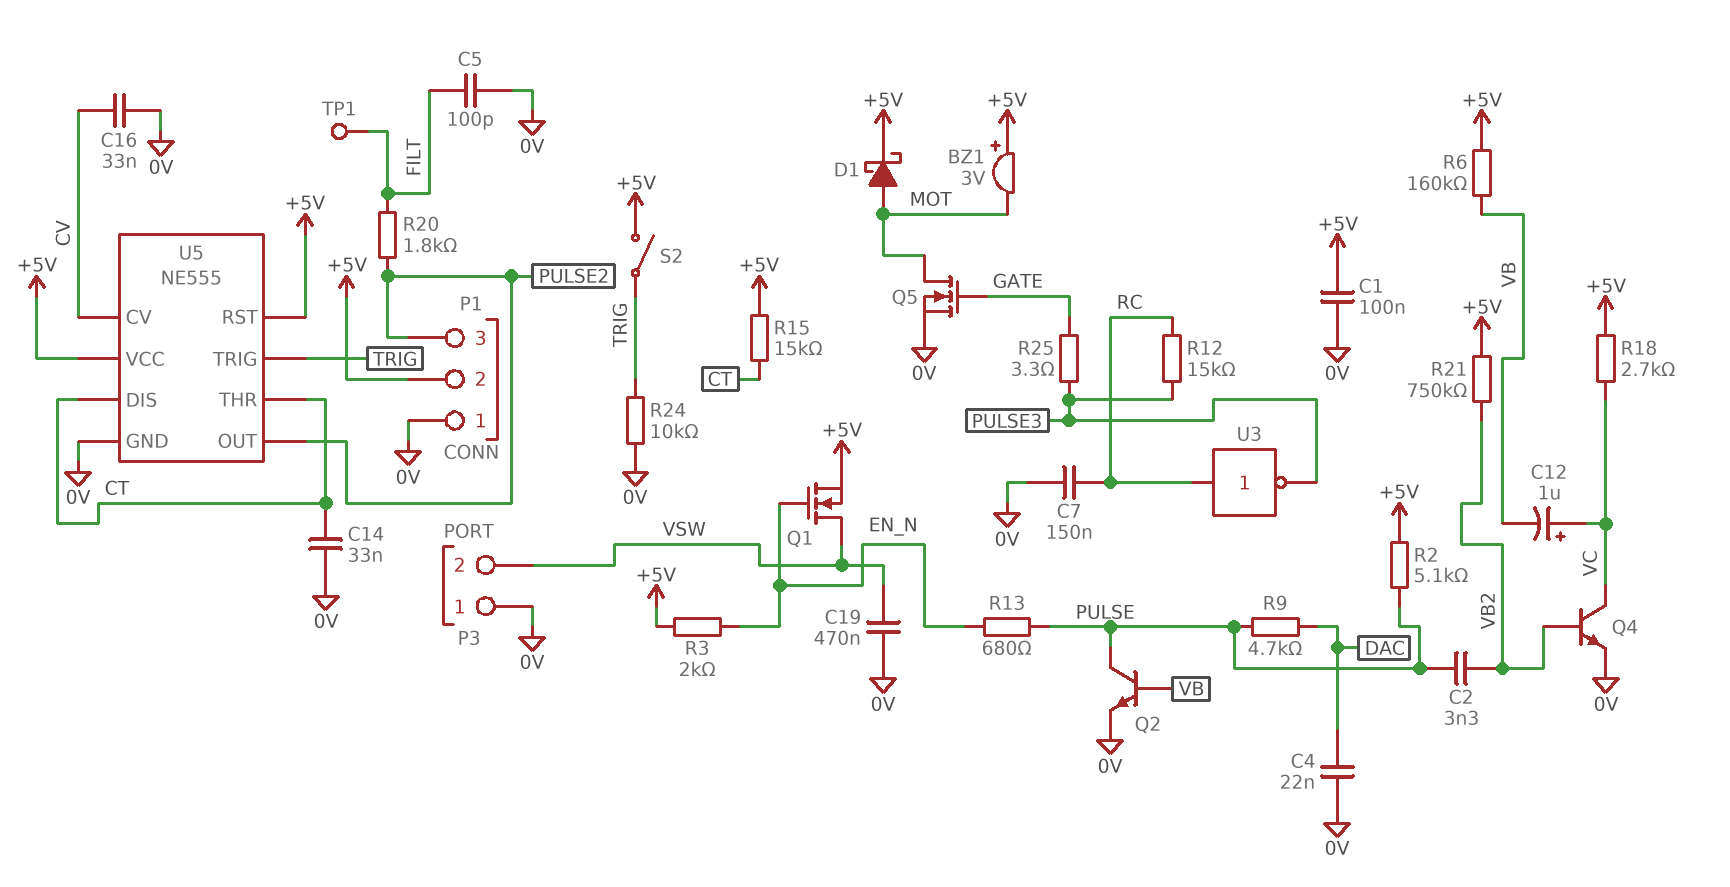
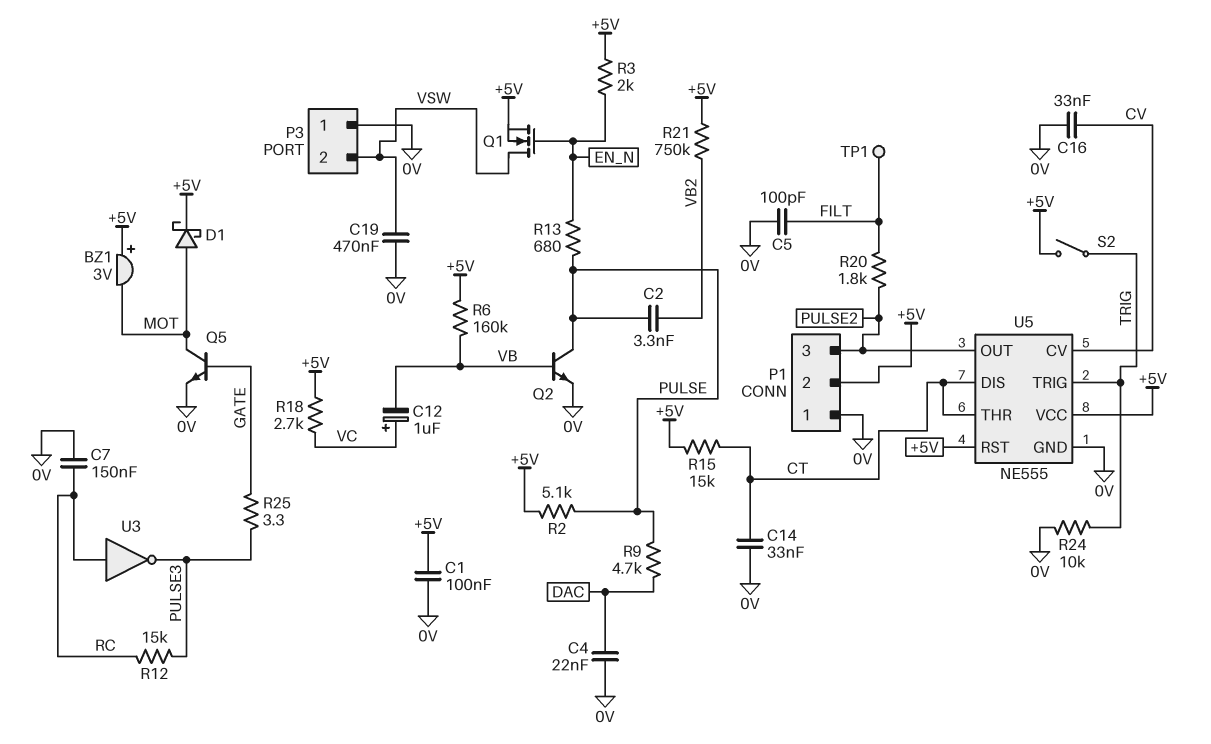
Q4: NPN (B VB2, C VC, E 0V) -> none
Q5: NMOS (G GATE, D MOT, S 0V) -> NPN (B GATE, C MOT, E 0V)

